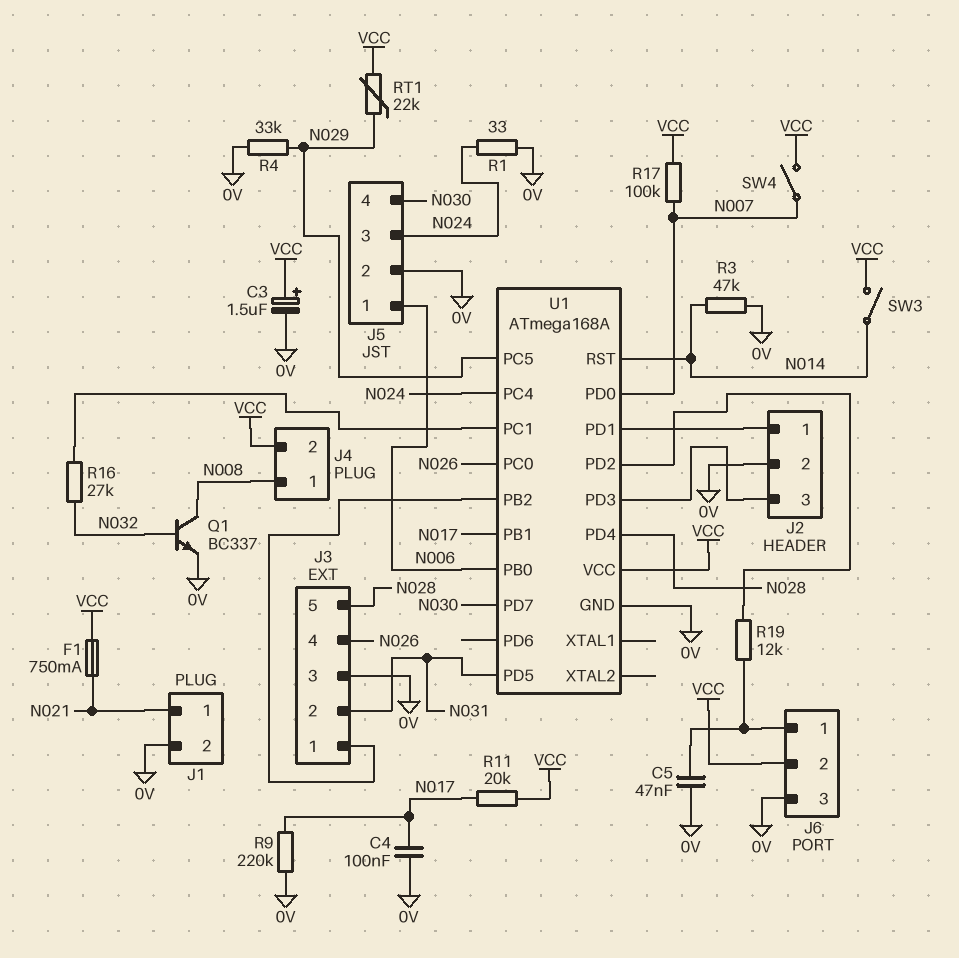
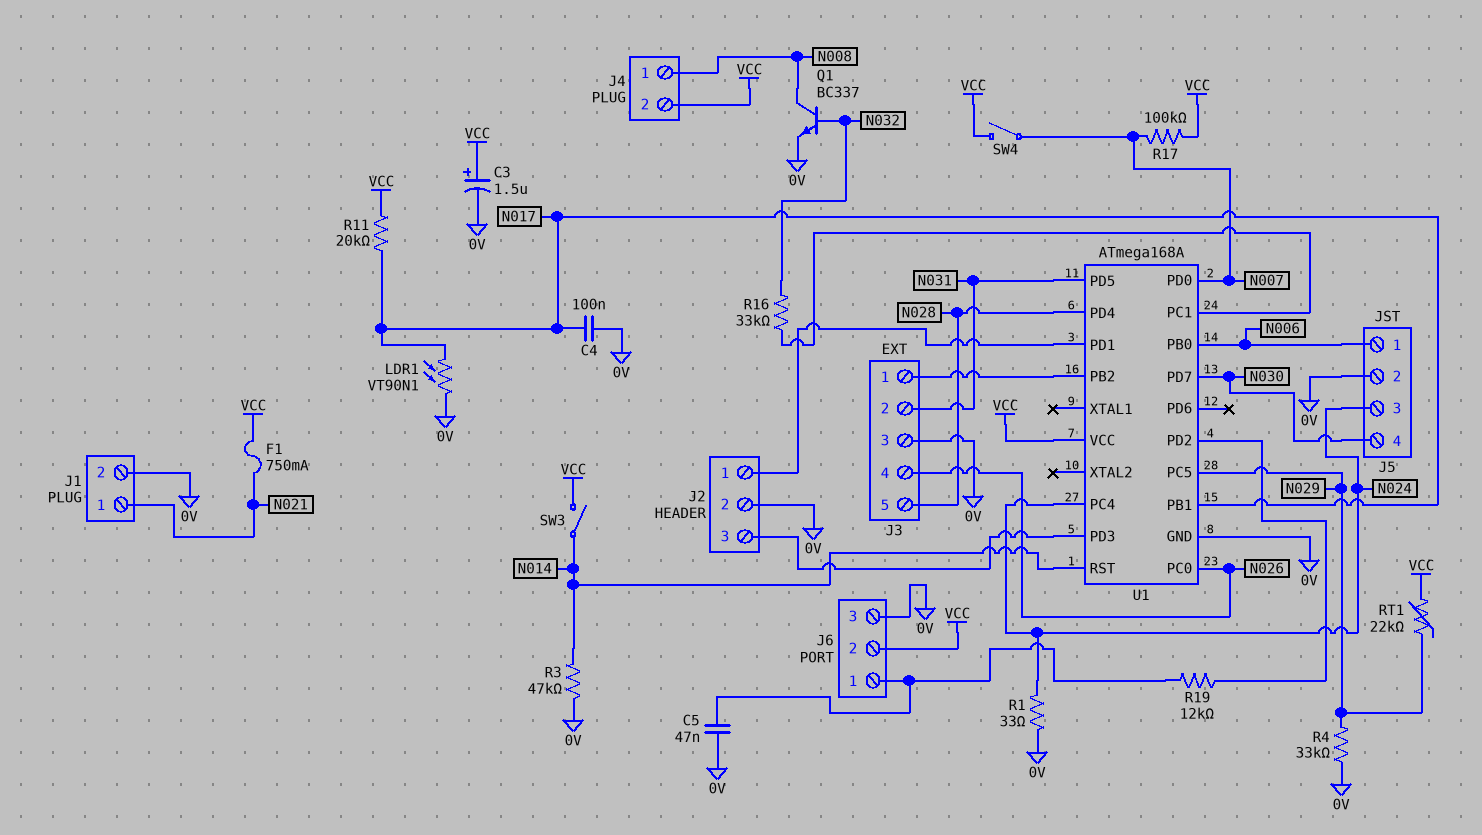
LDR1: none -> VT90N1 (0V, N017)
R9: 220k (0V, N017) -> none
R16: 27k (N032, U1/PC1) -> 33k (N032, U1/PC1)

